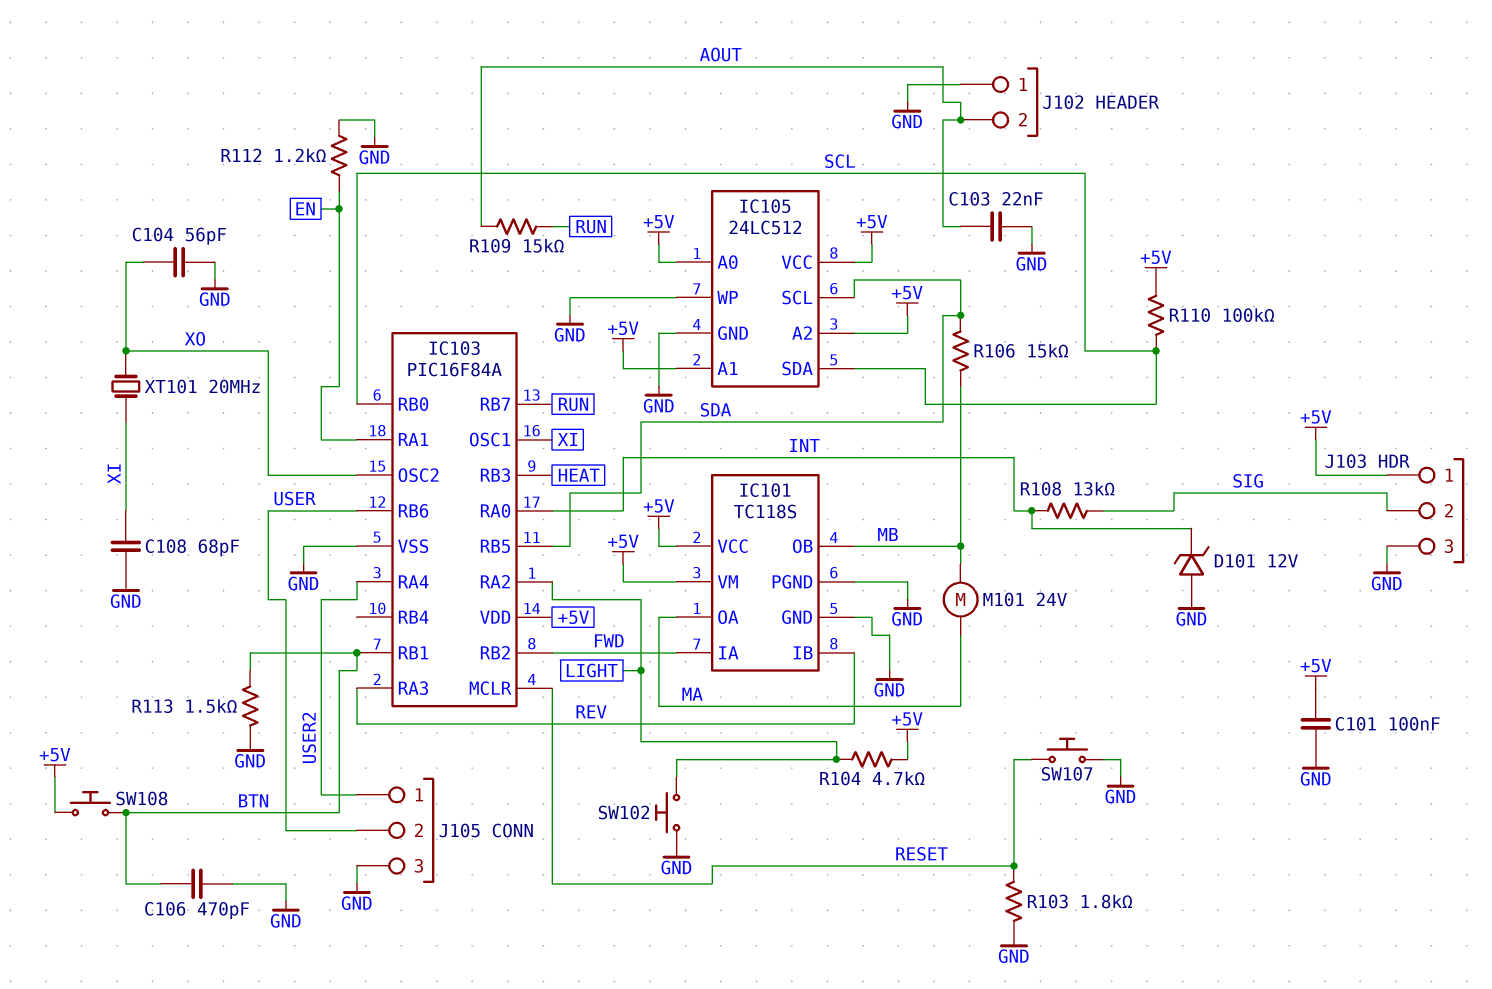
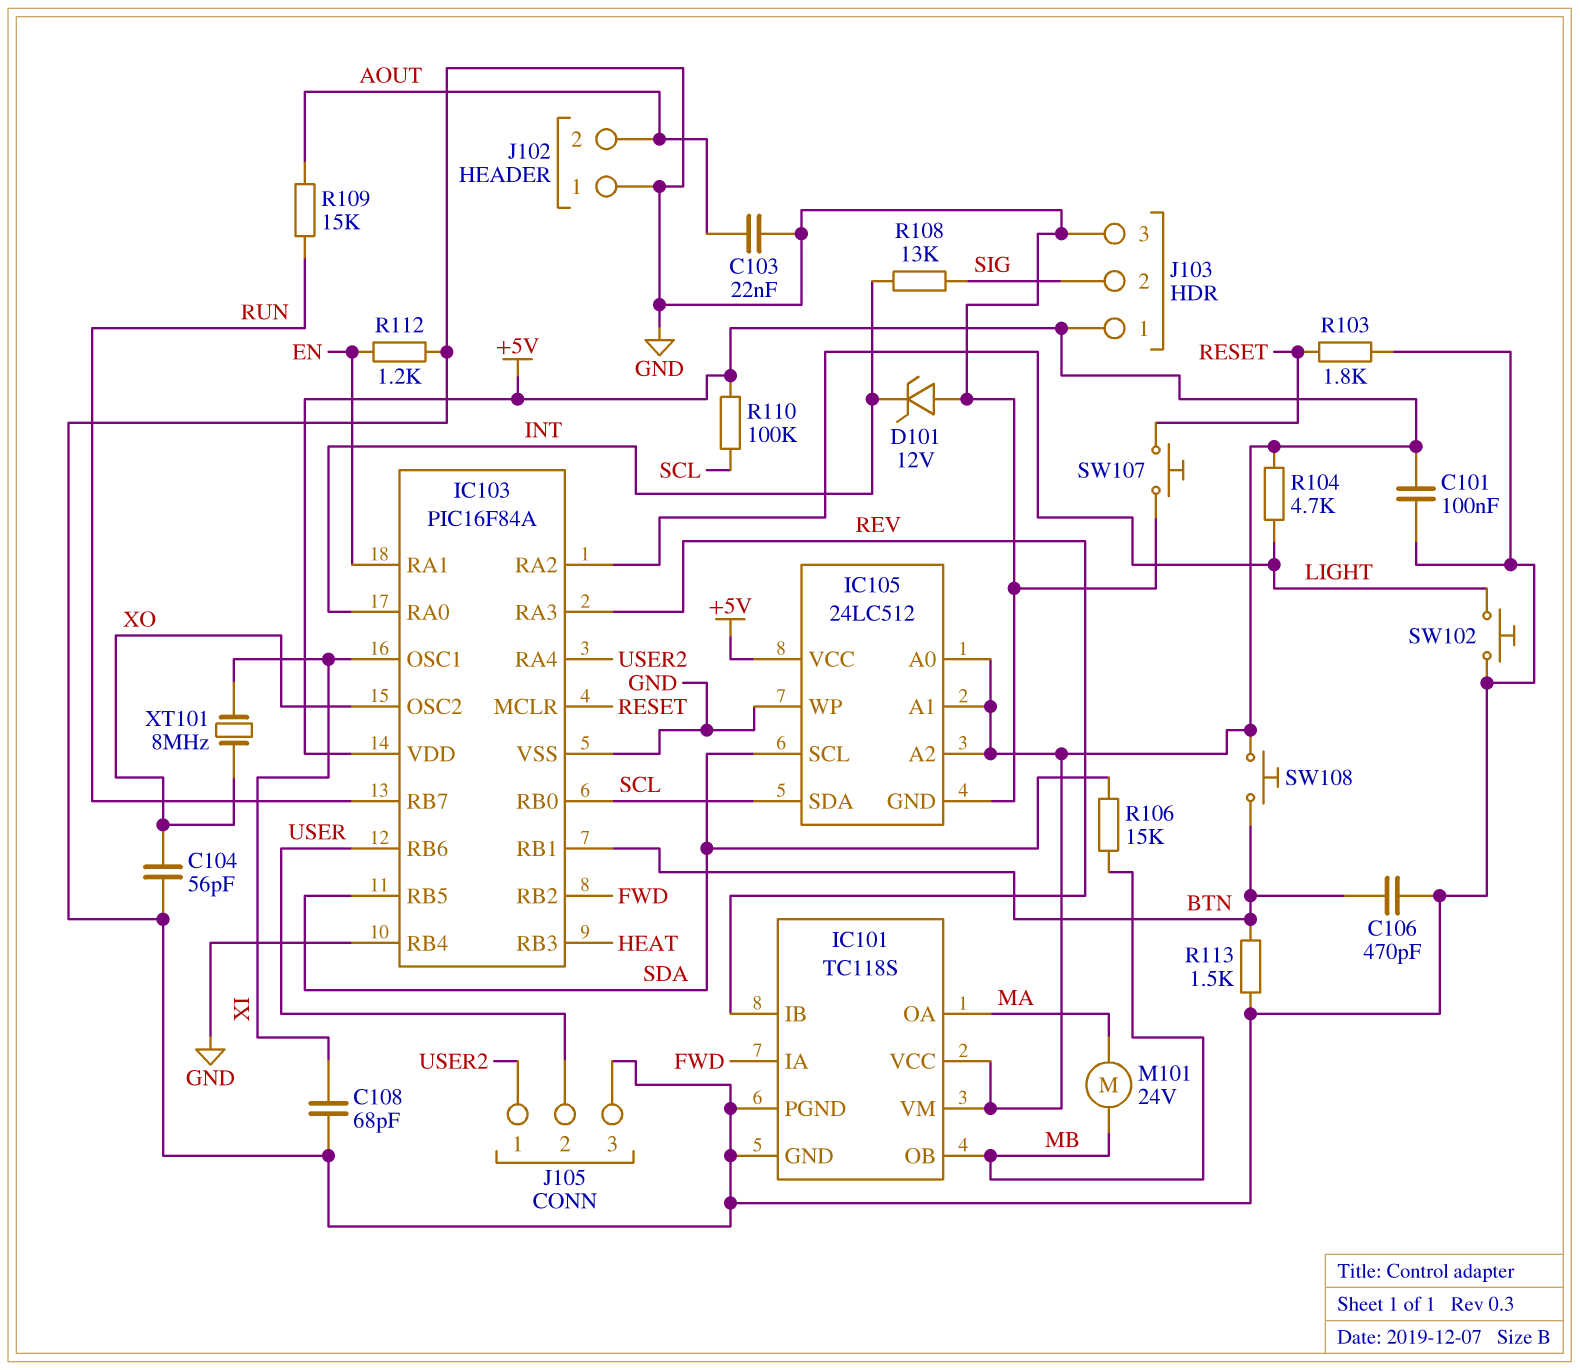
IC103 pin RB4: none -> GND
XT101: 20MHz (XI, XO) -> 8MHz (XI, XO)

